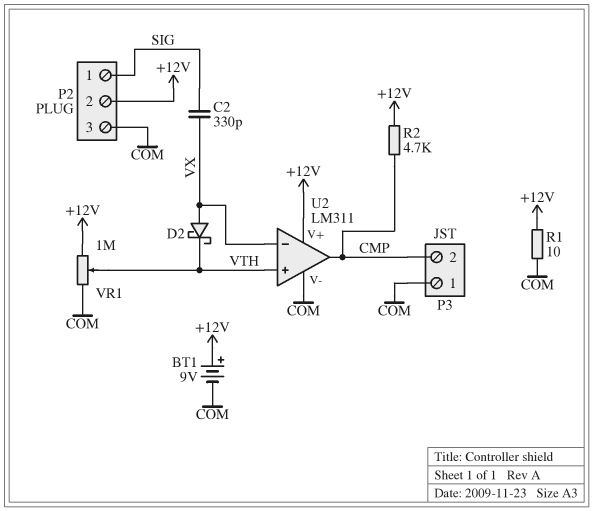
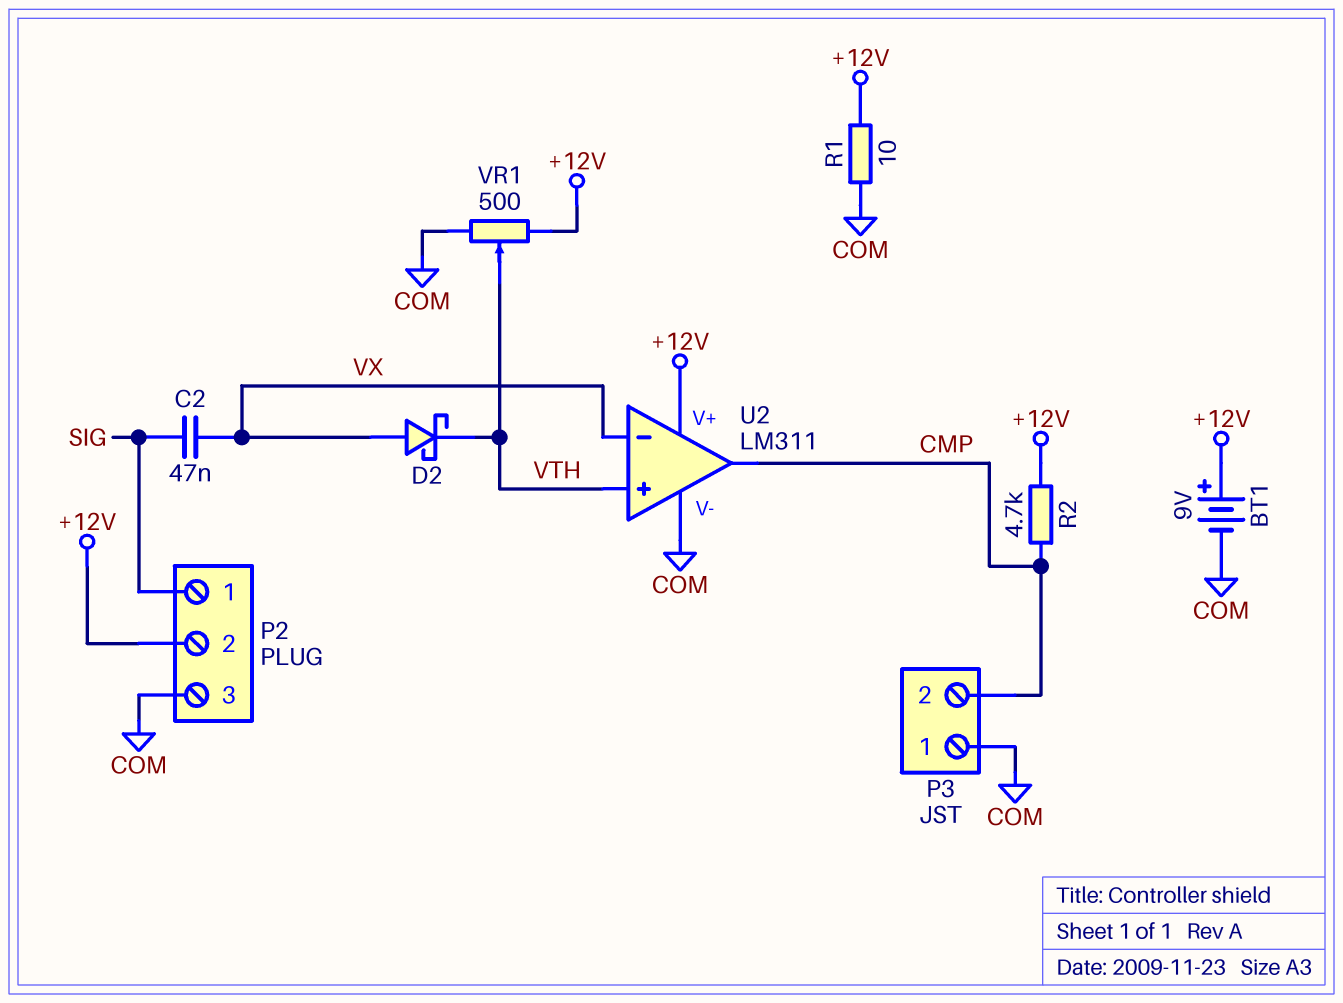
C2: 330pF (SIG, VX) -> 47nF (SIG, VX)
VR1: 1M (+12V, COM, wiper VTH) -> 500 (+12V, COM, wiper VTH)

